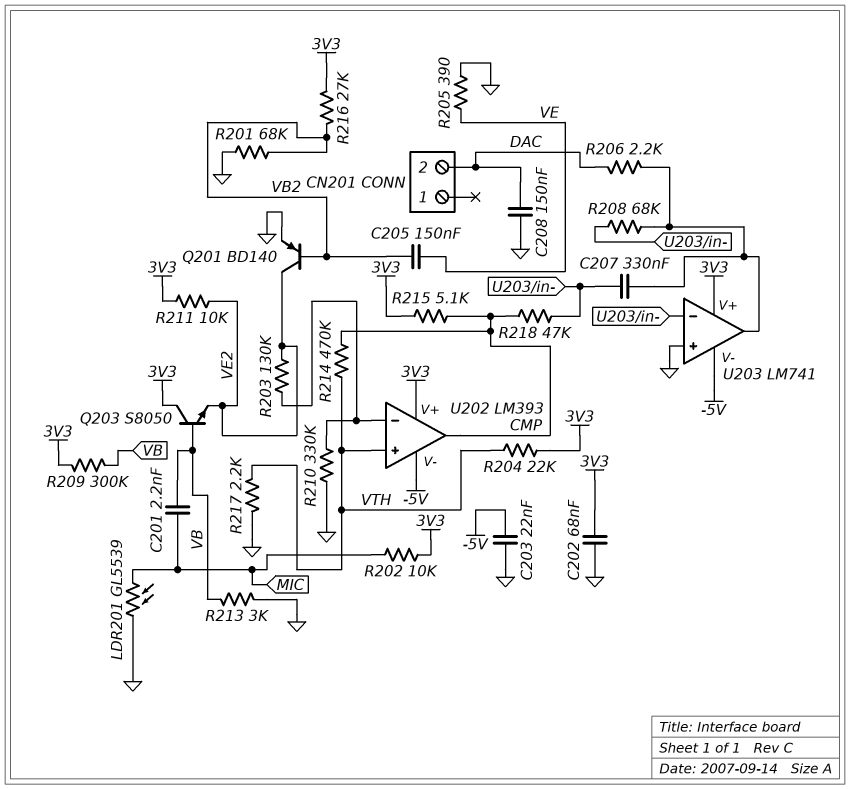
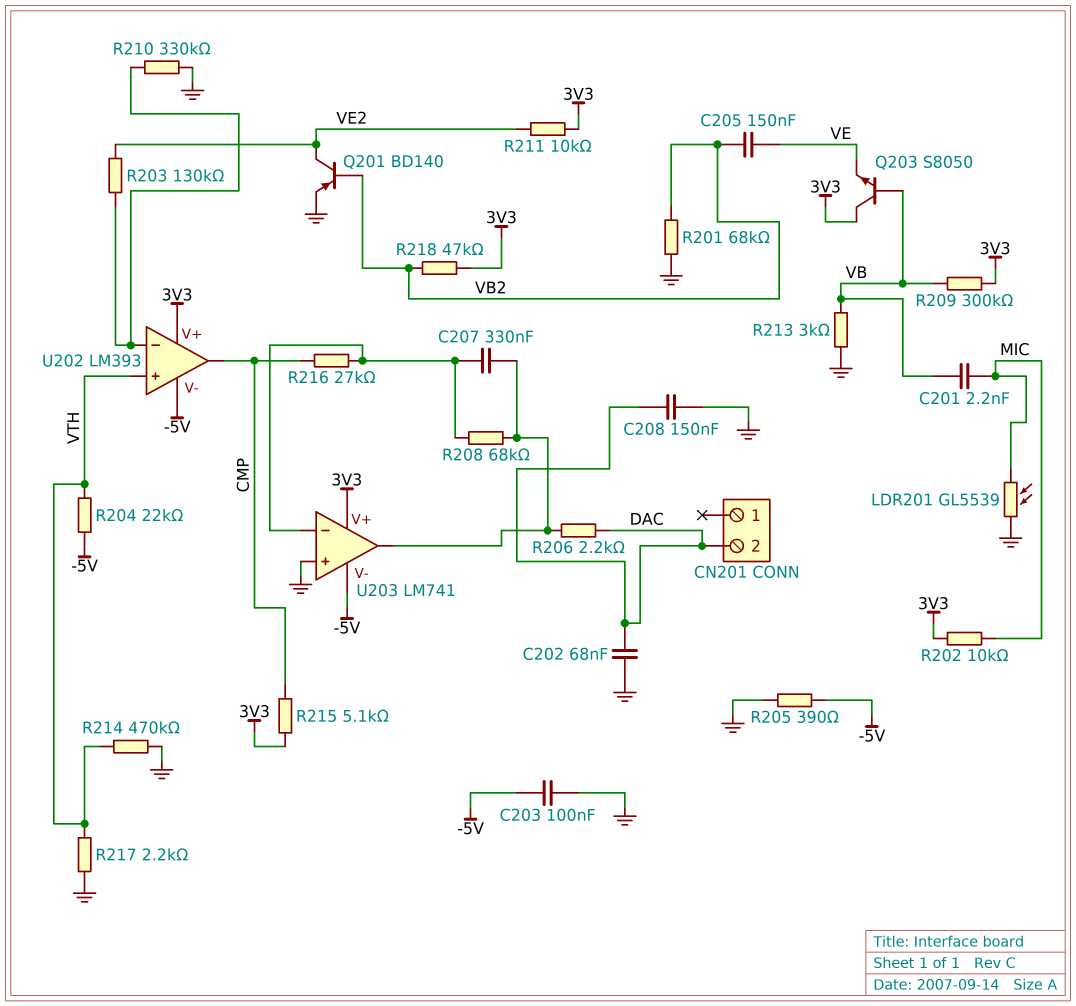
C202: 68nF (3V3, GND) -> 68nF (DAC, GND)
C203: 22nF (-5V, GND) -> 100nF (-5V, GND)
Q203: NPN S8050 (B VB, C 3V3, E VE2) -> NPN S8050 (B VB, C 3V3, E VE)
R204: 22k (3V3, VTH) -> 22k (-5V, VTH)
R205: 390 (GND, VE) -> 390 (-5V, GND)
R214: 470k (CMP, VTH) -> 470k (GND, VTH)
R216: 27k (3V3, VB2) -> 27k (CMP, U203/in-)
R218: 47k (CMP, U203/in-) -> 47k (3V3, VB2)

